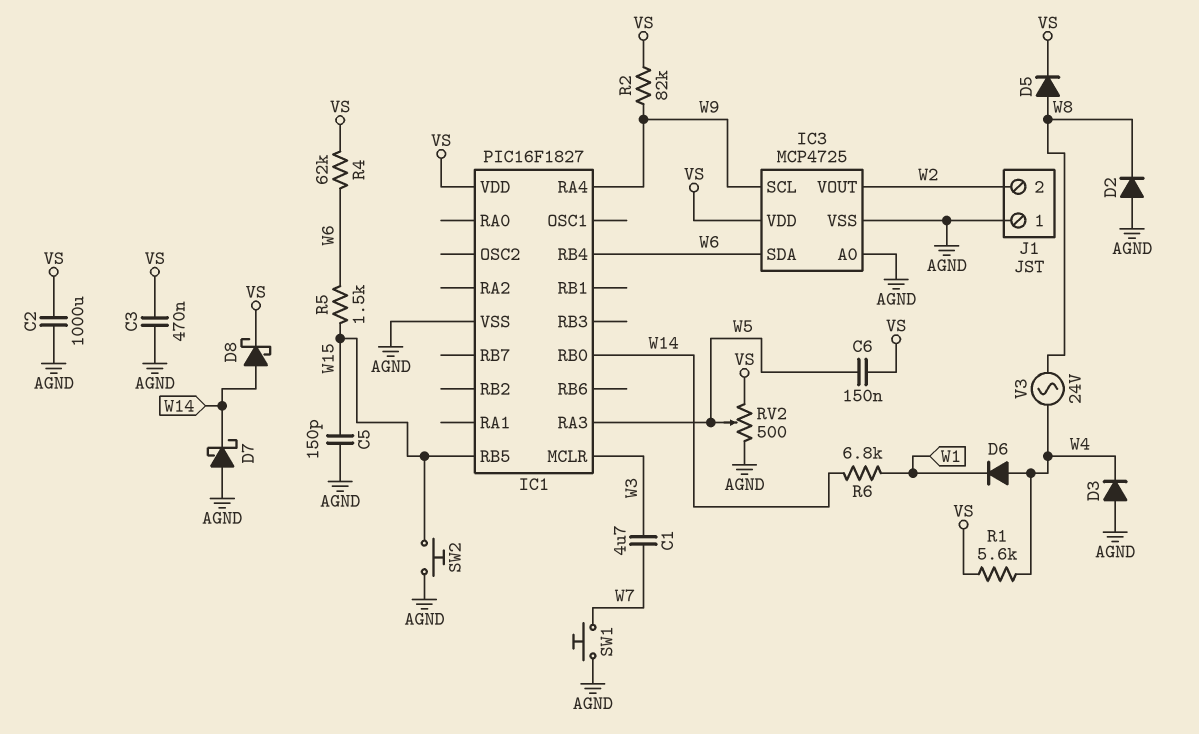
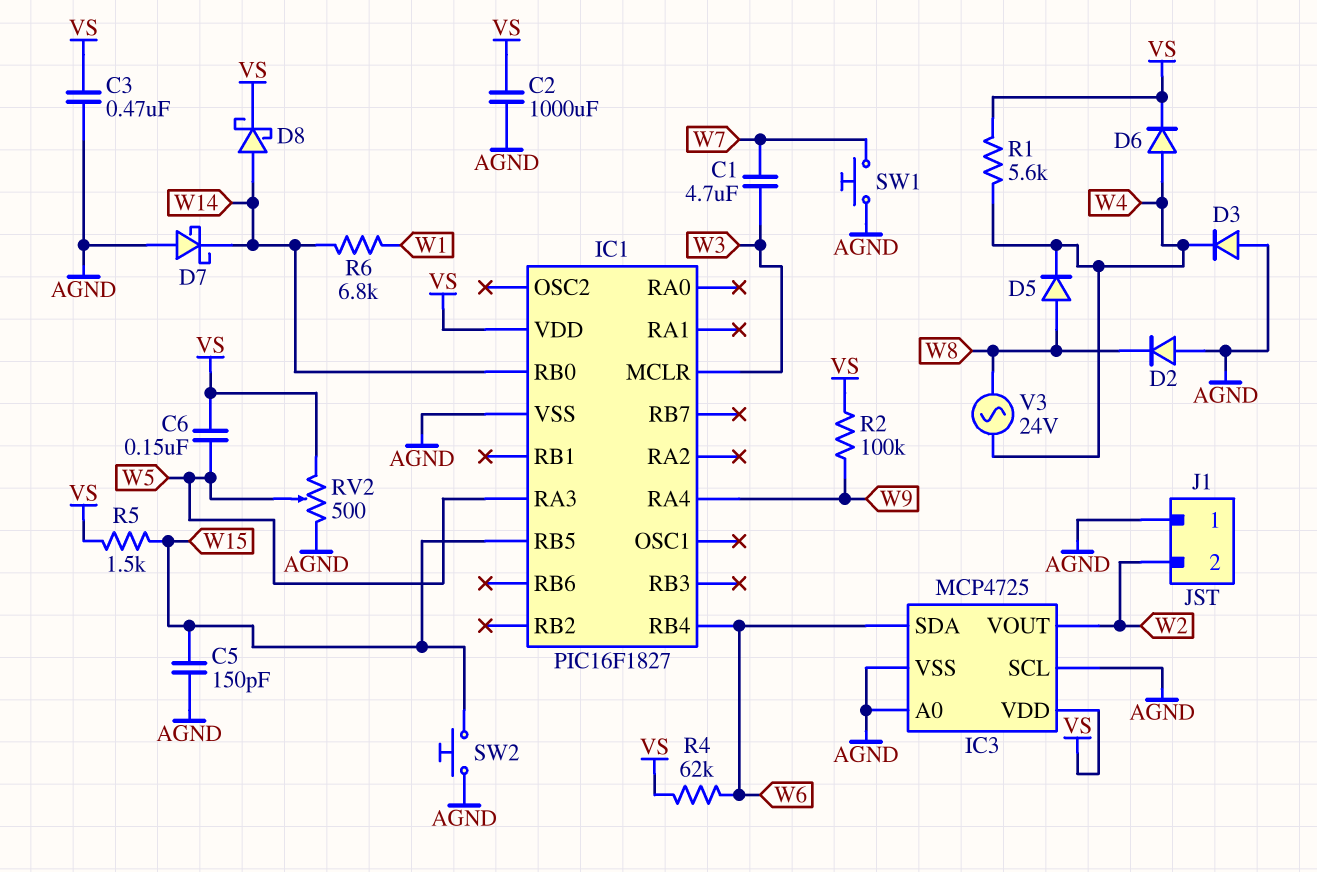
D5: diode (A W8, K VS) -> diode (A W8, K W4)
D6: diode (A W4, K W1) -> diode (A W4, K VS)
IC3 pin SCL: W9 -> AGND
R2: 82k (VS, W9) -> 100k (VS, W9)
R5: 1.5k (W6, W15) -> 1.5k (VS, W15)

